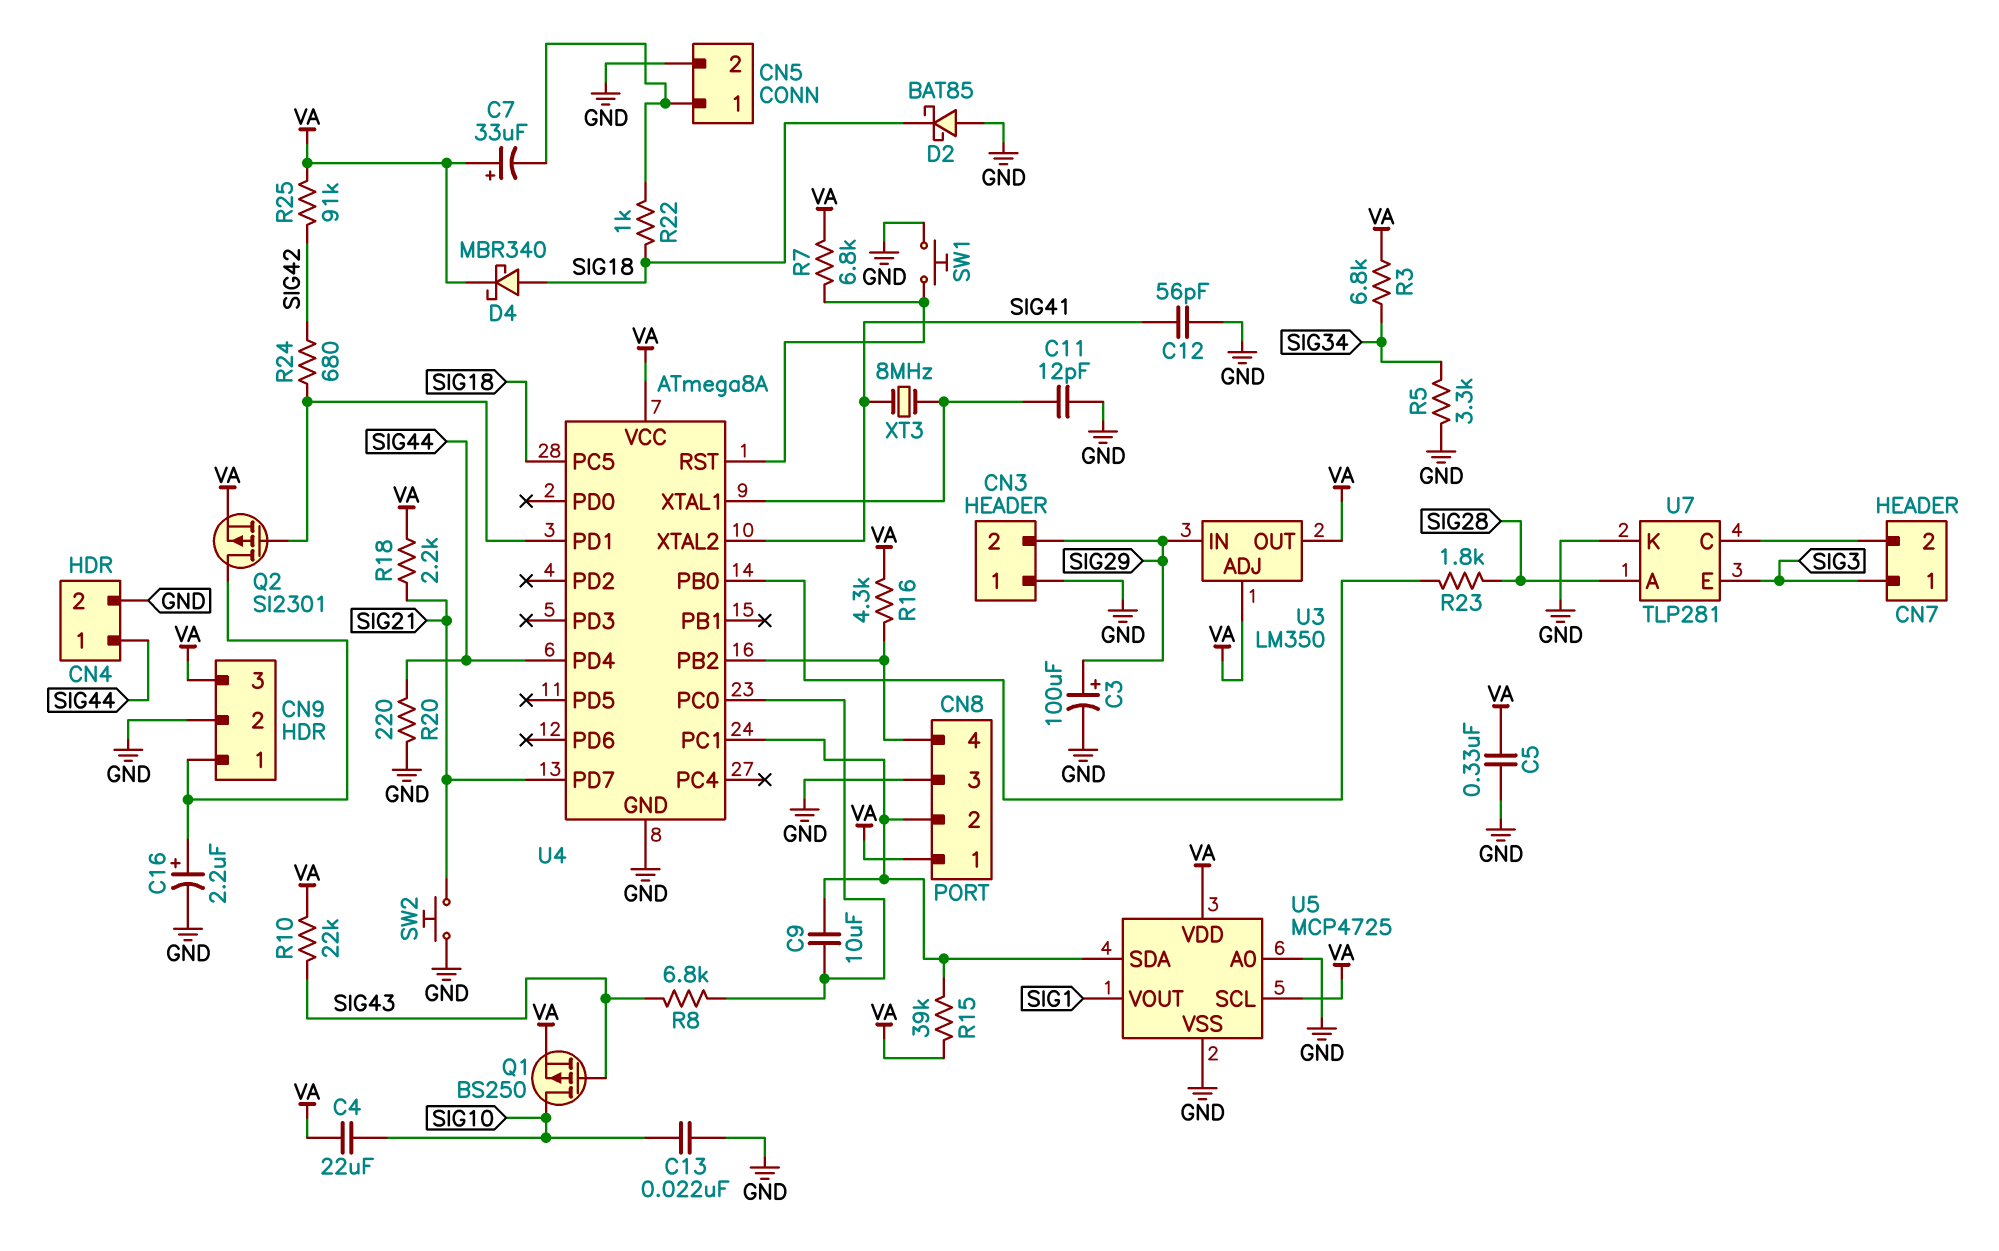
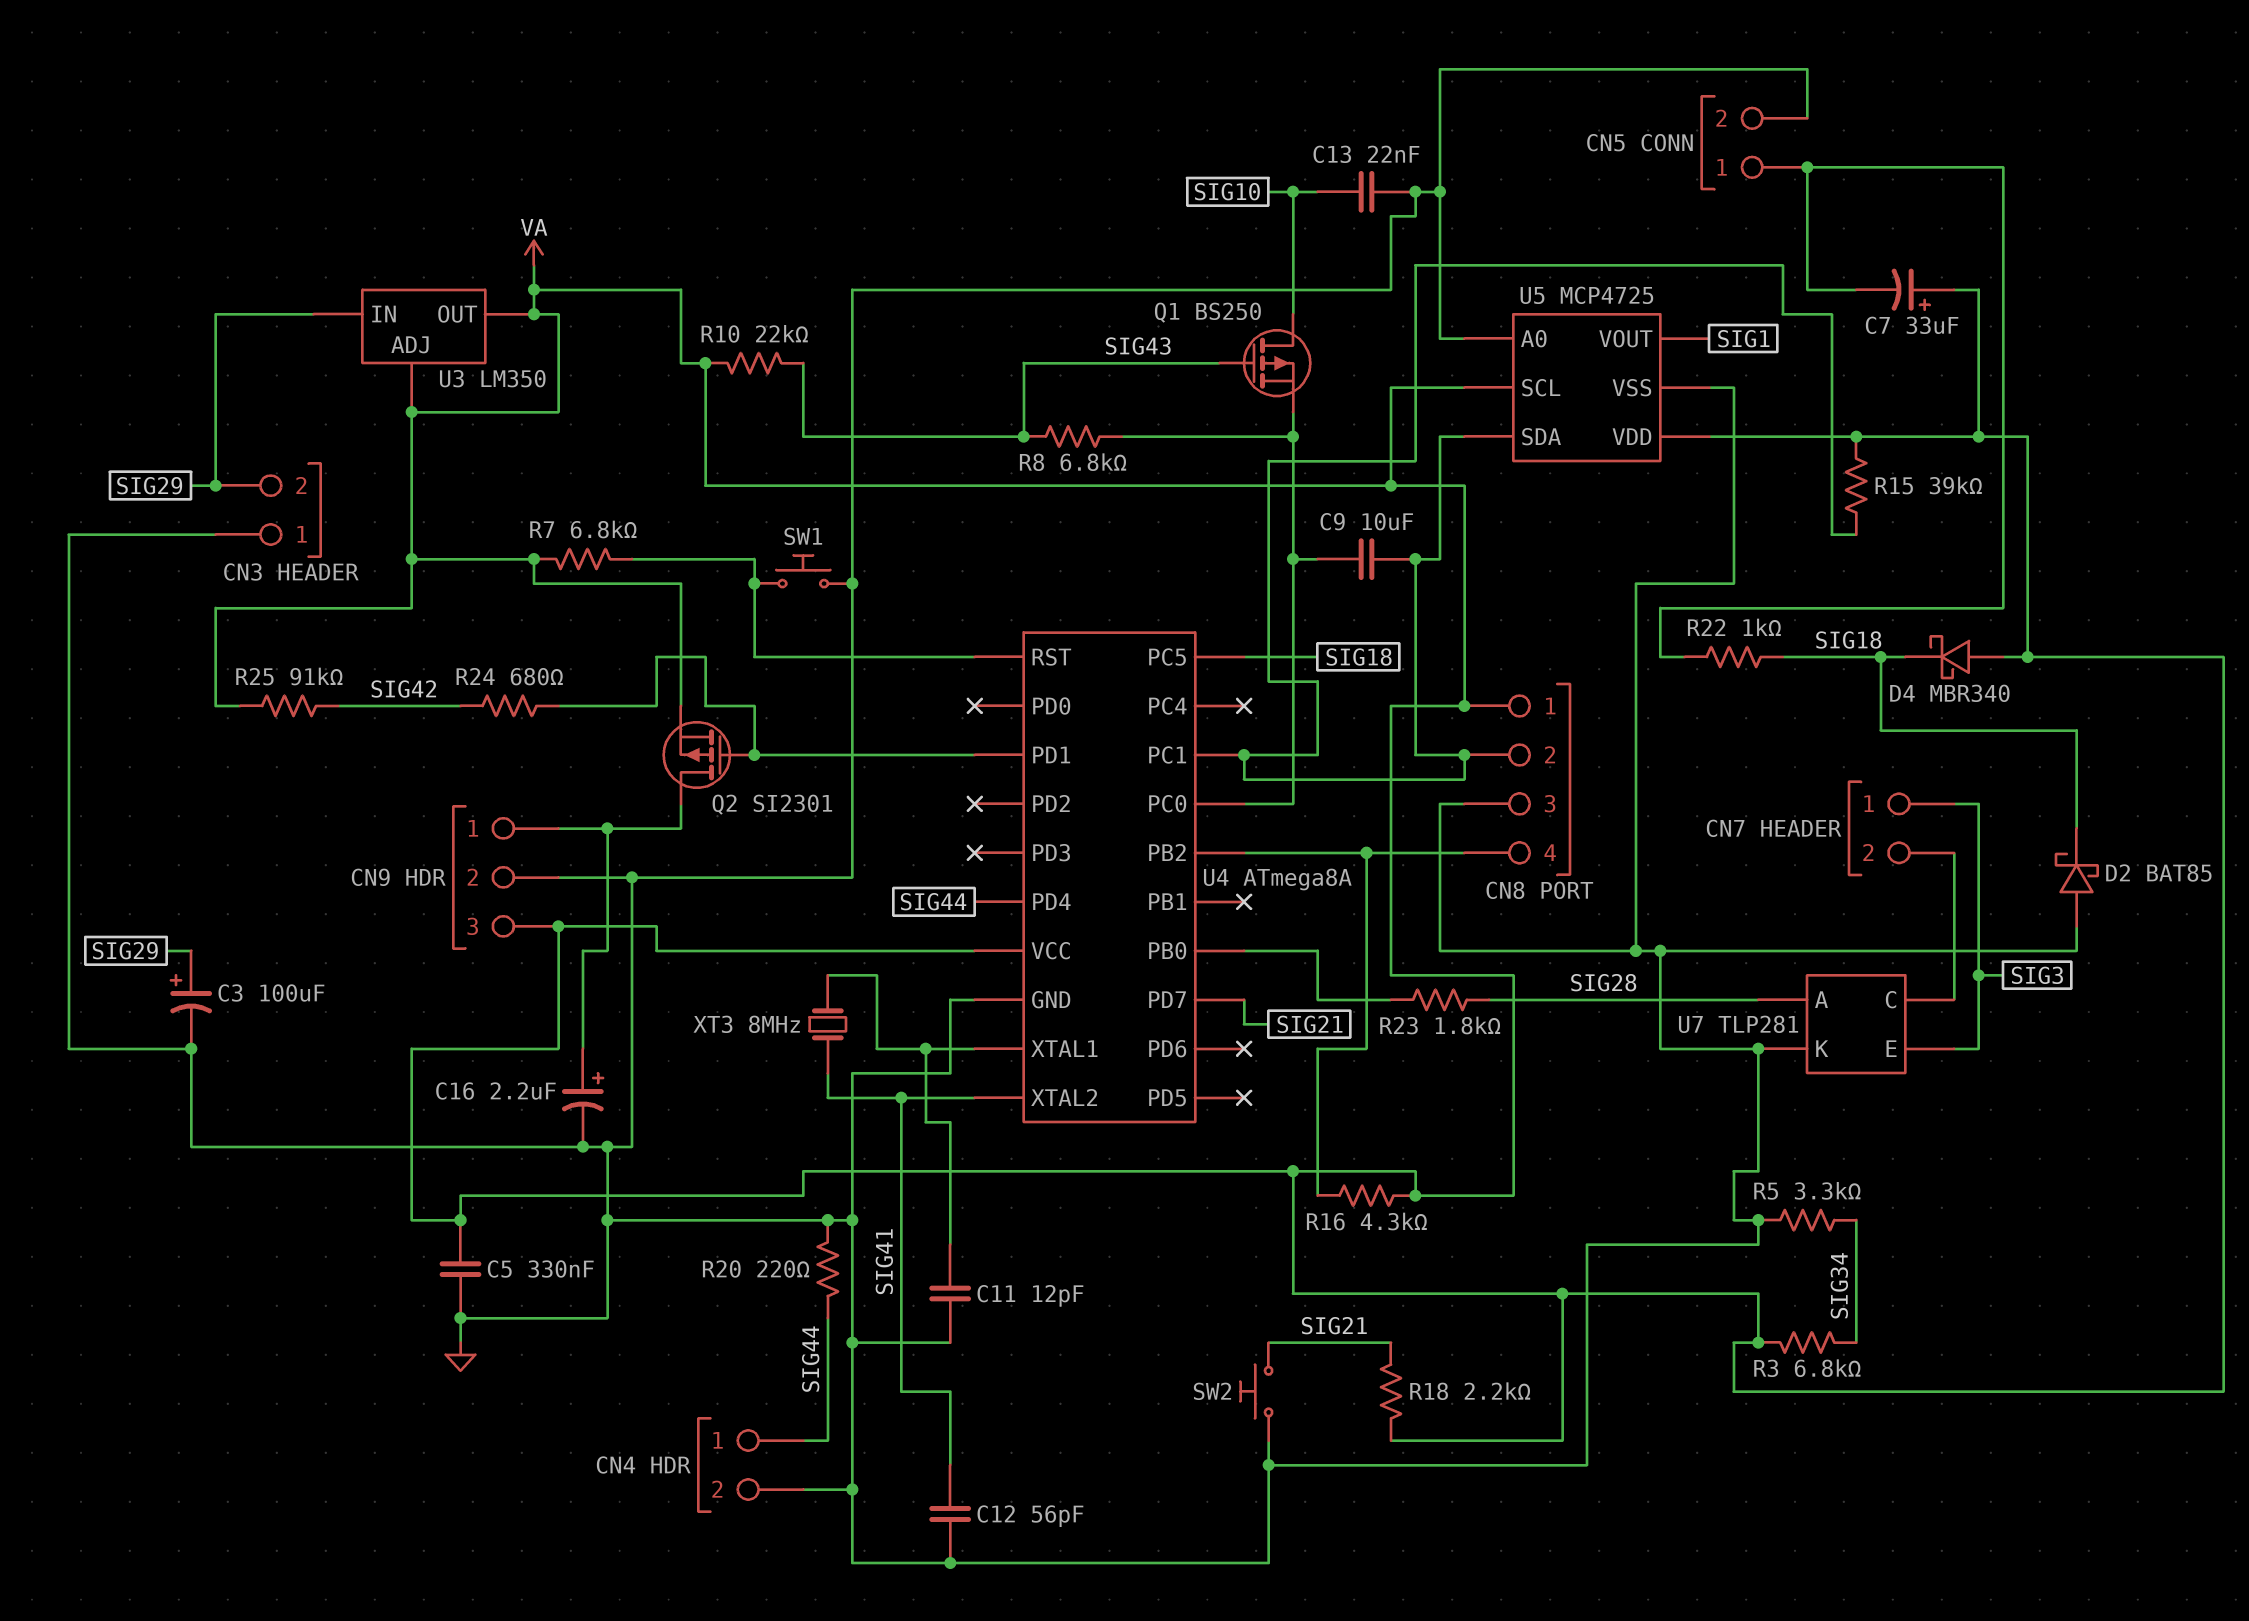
C4: 22uF (SIG10, VA) -> none
D4: schottky MBR340 (A SIG18, K VA) -> schottky MBR340 (A VA, K SIG18)
Q1: PMOS BS250 (G SIG43, D SIG10, S VA) -> PMOS BS250 (G SIG43, D SIG10, S U4/PC0)

